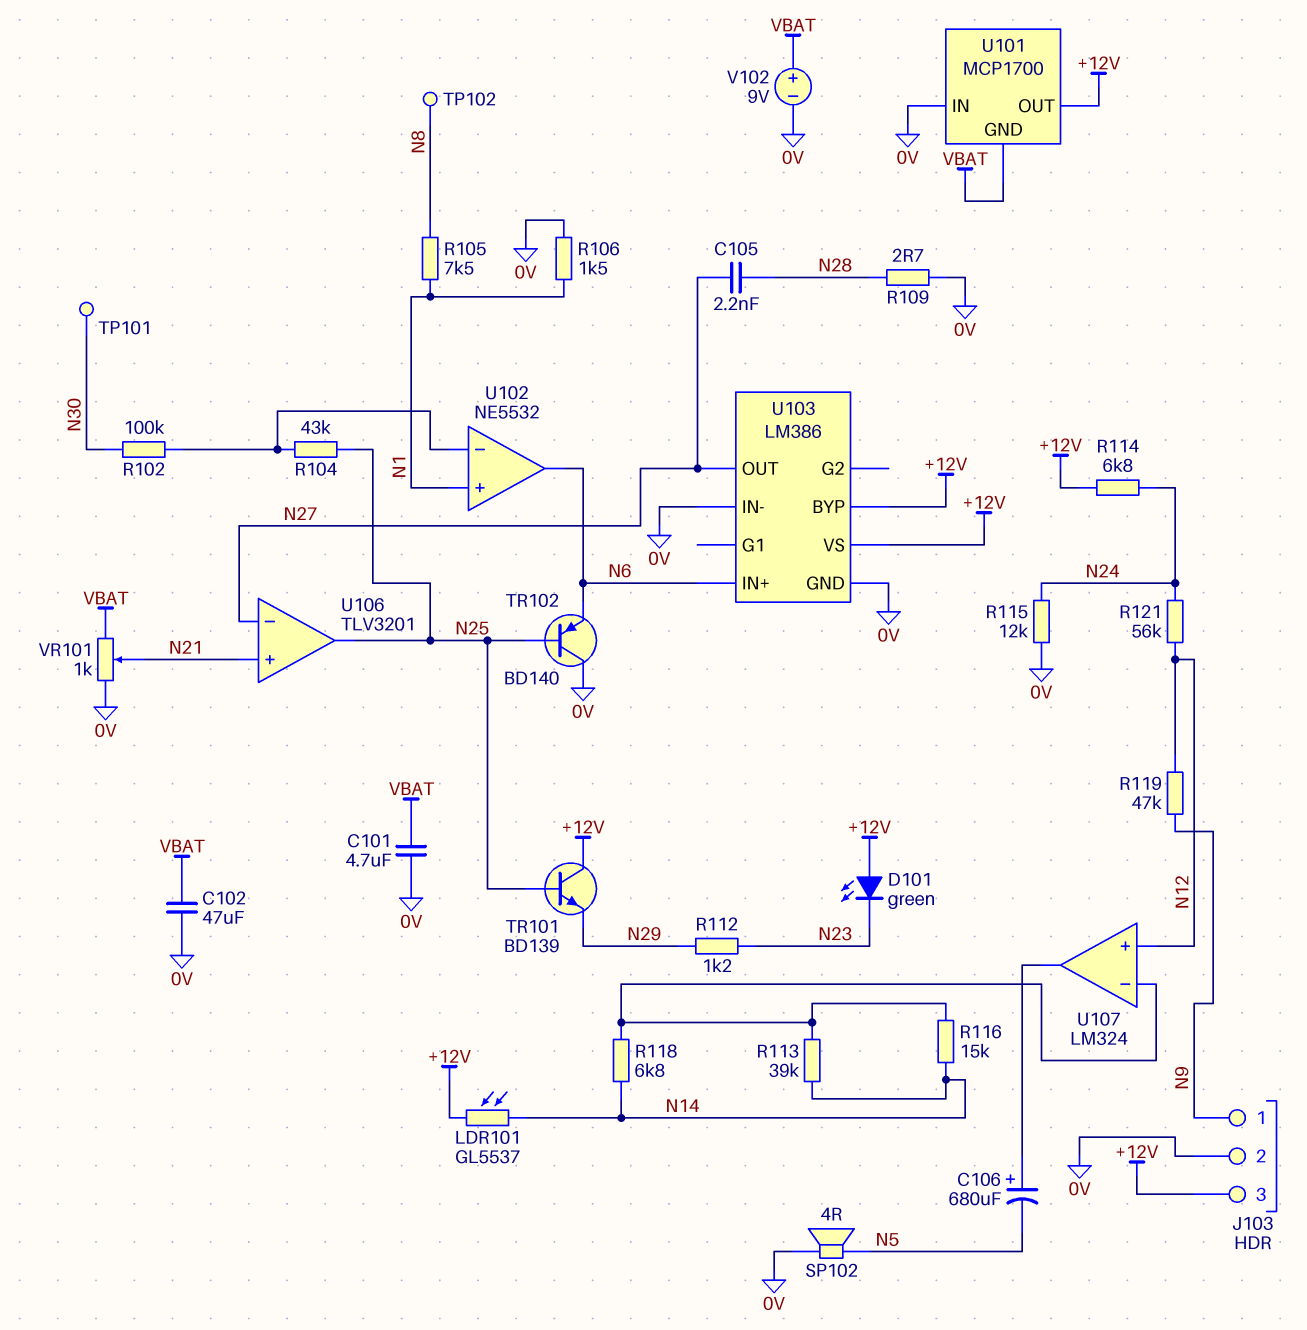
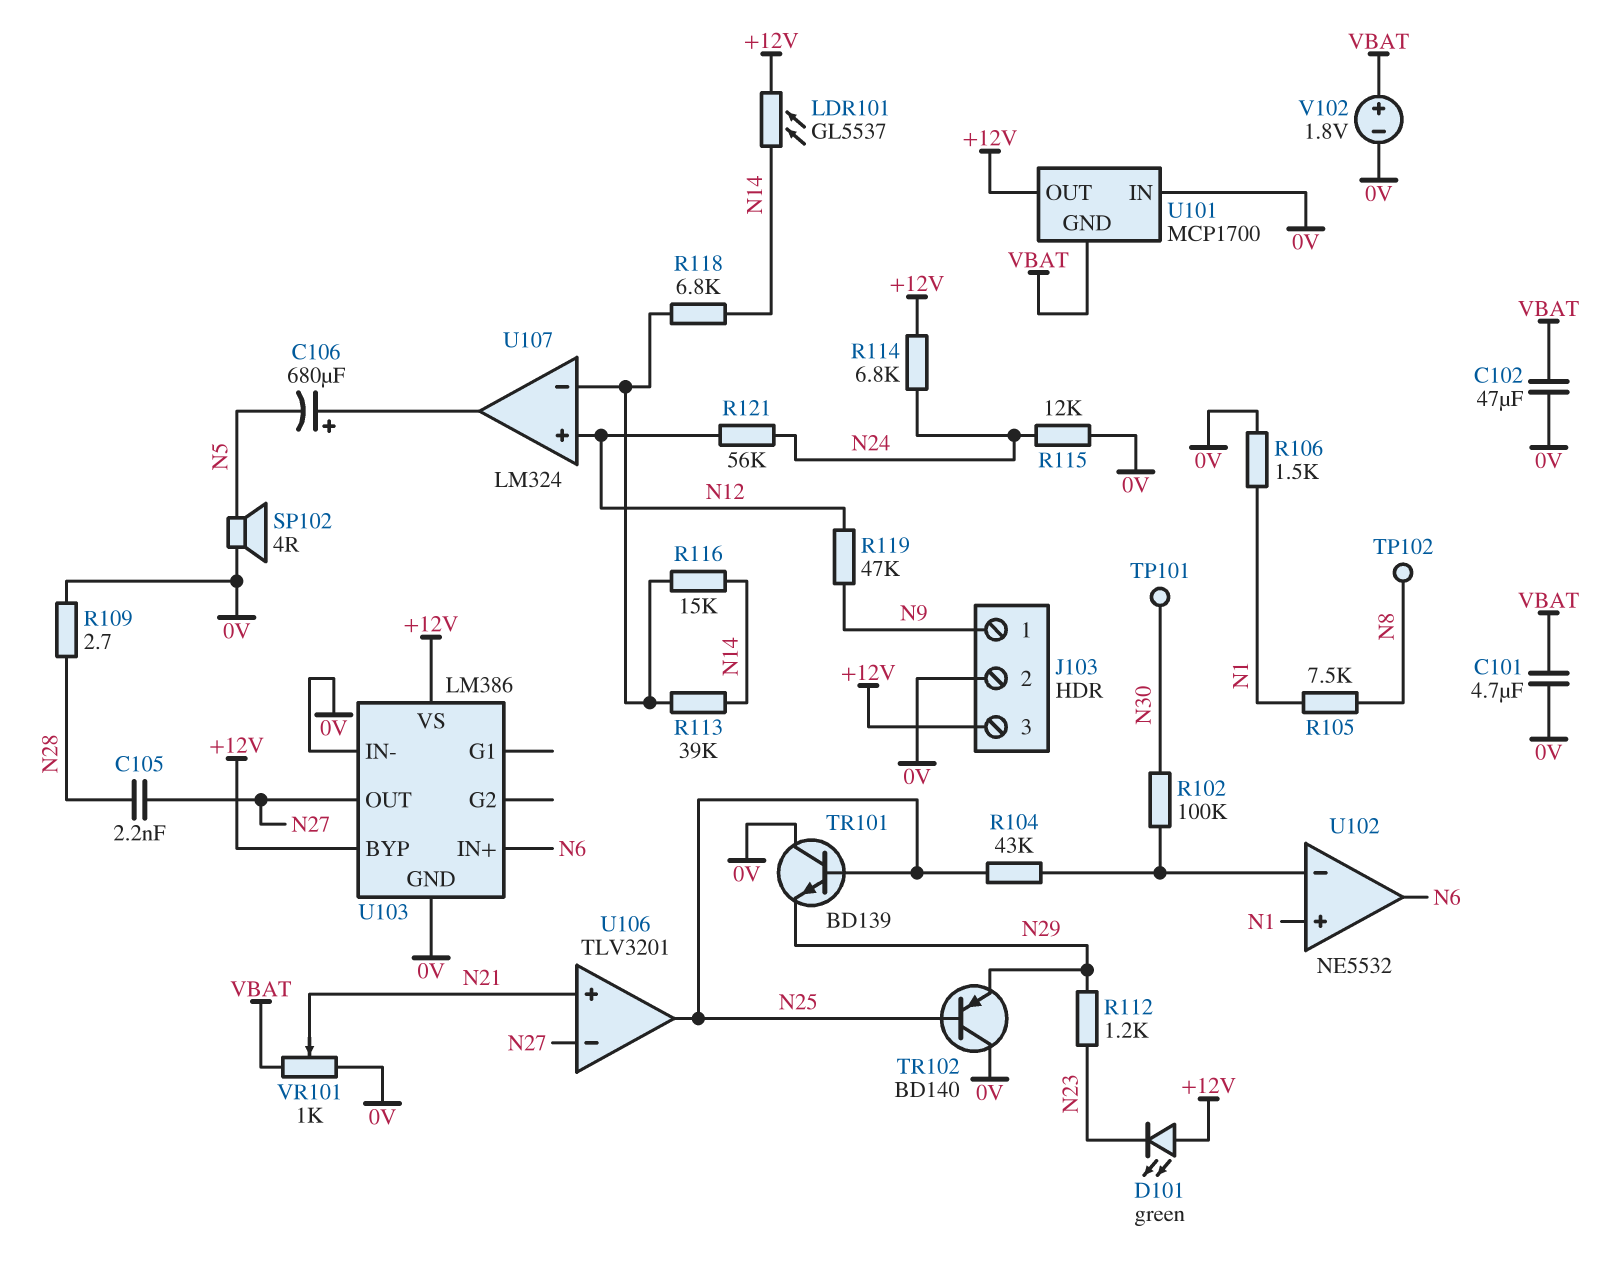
TR101: NPN BD139 (B N25, C +12V, E N29) -> NPN BD139 (B N25, C 0V, E N29)
TR102: PNP BD140 (B N25, C 0V, E N6) -> PNP BD140 (B N25, C 0V, E N29)
V102: 9V (plus VBAT, minus 0V) -> 1.8V (plus VBAT, minus 0V)

